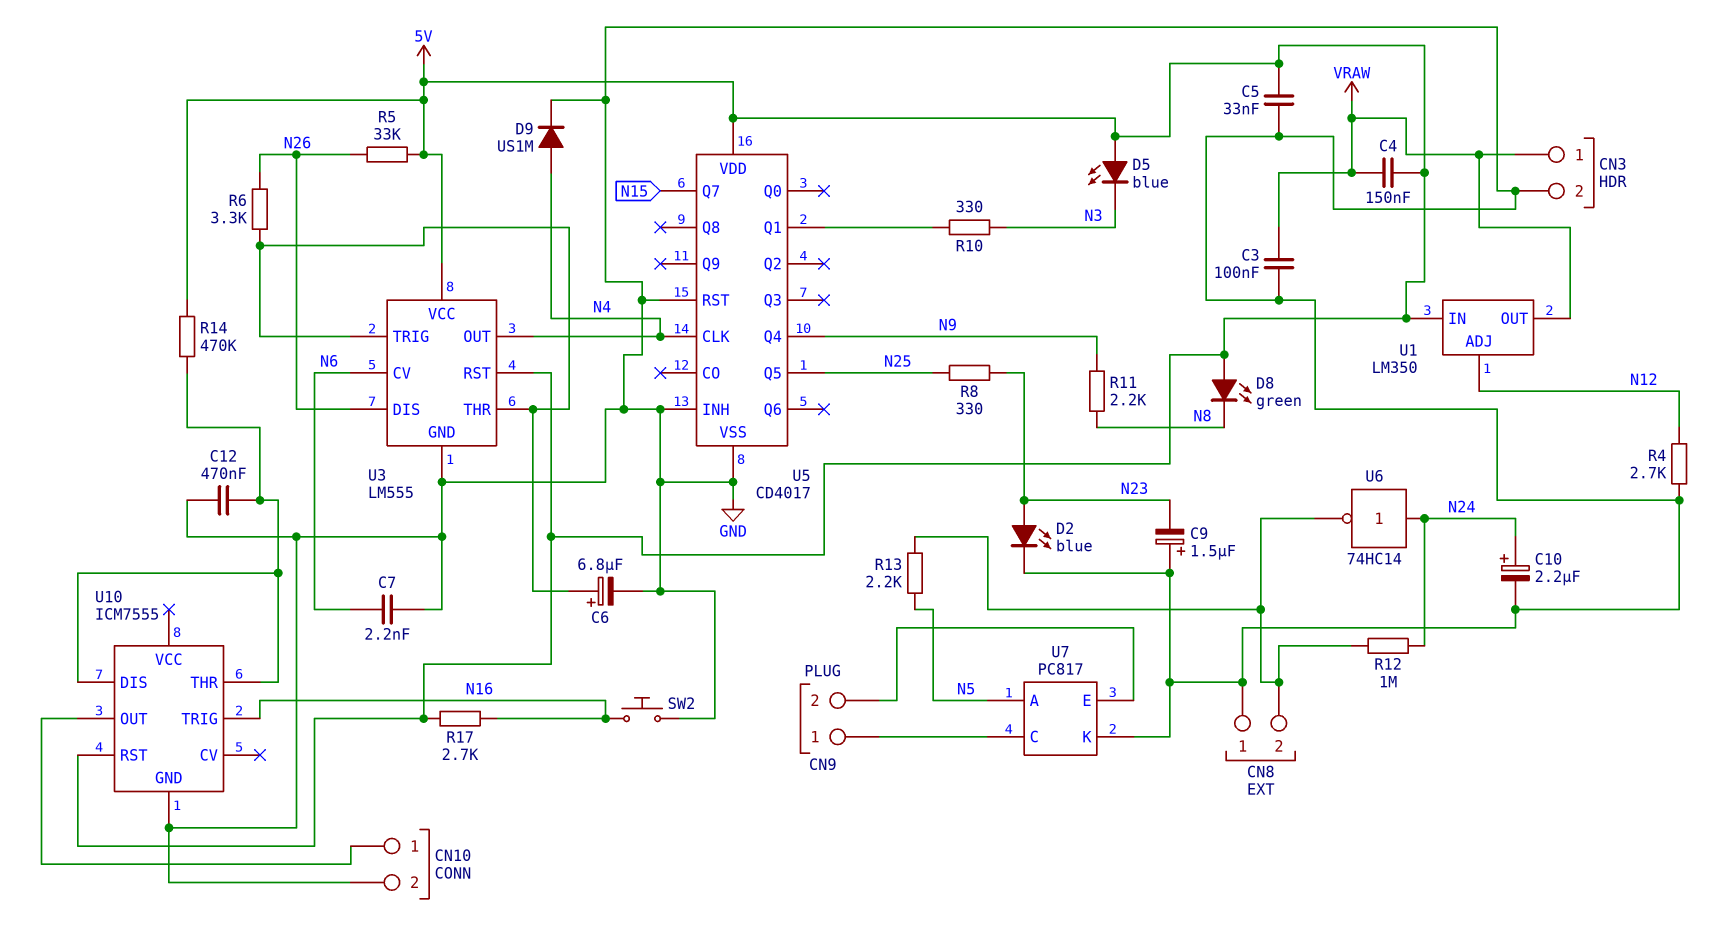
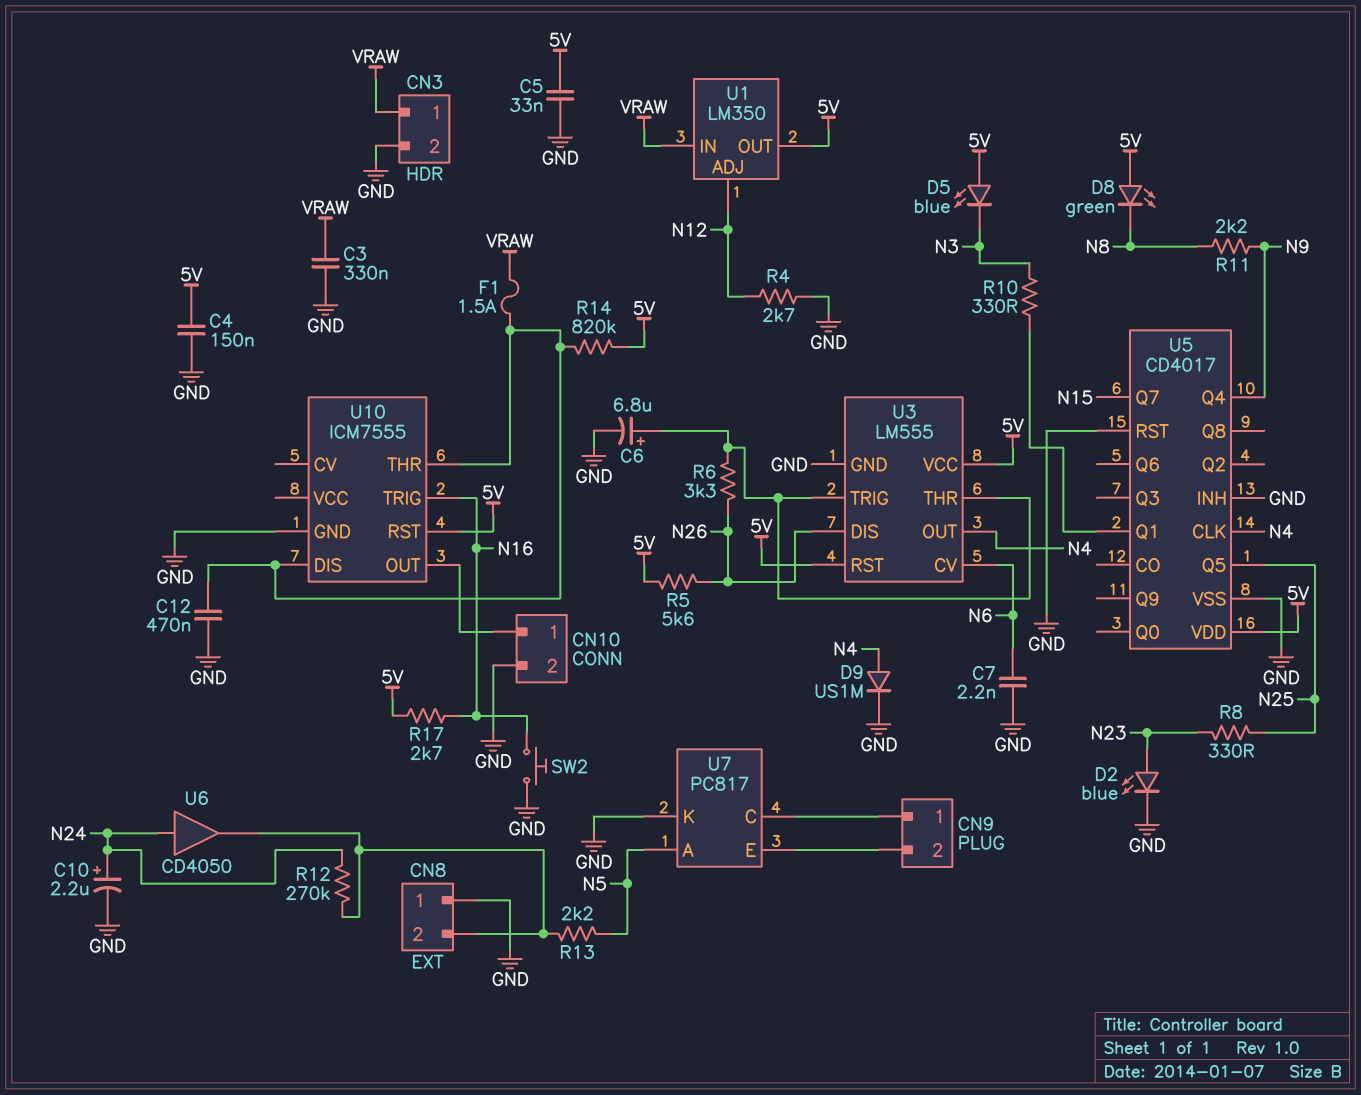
C3: 100nF (GND, VRAW) -> 330nF (GND, VRAW)
C4: 150nF (5V, VRAW) -> 150nF (5V, GND)
C9: 1.5uF (plus GND, minus N23) -> none
F1: none -> 1.5A (U10/DIS, VRAW)
R5: 33k (5V, N26) -> 5.6k (5V, N26)
R12: 1M (CN8/2, N24) -> 270k (CN8/2, N24)
R14: 470k (5V, U10/DIS) -> 820k (5V, U10/DIS)
U1 pin IN: 5V -> VRAW
U1 pin OUT: VRAW -> 5V
U6: NOT 74HC14 (in N24, out CN8/2) -> buffer CD4050 (in N24, out CN8/2)

